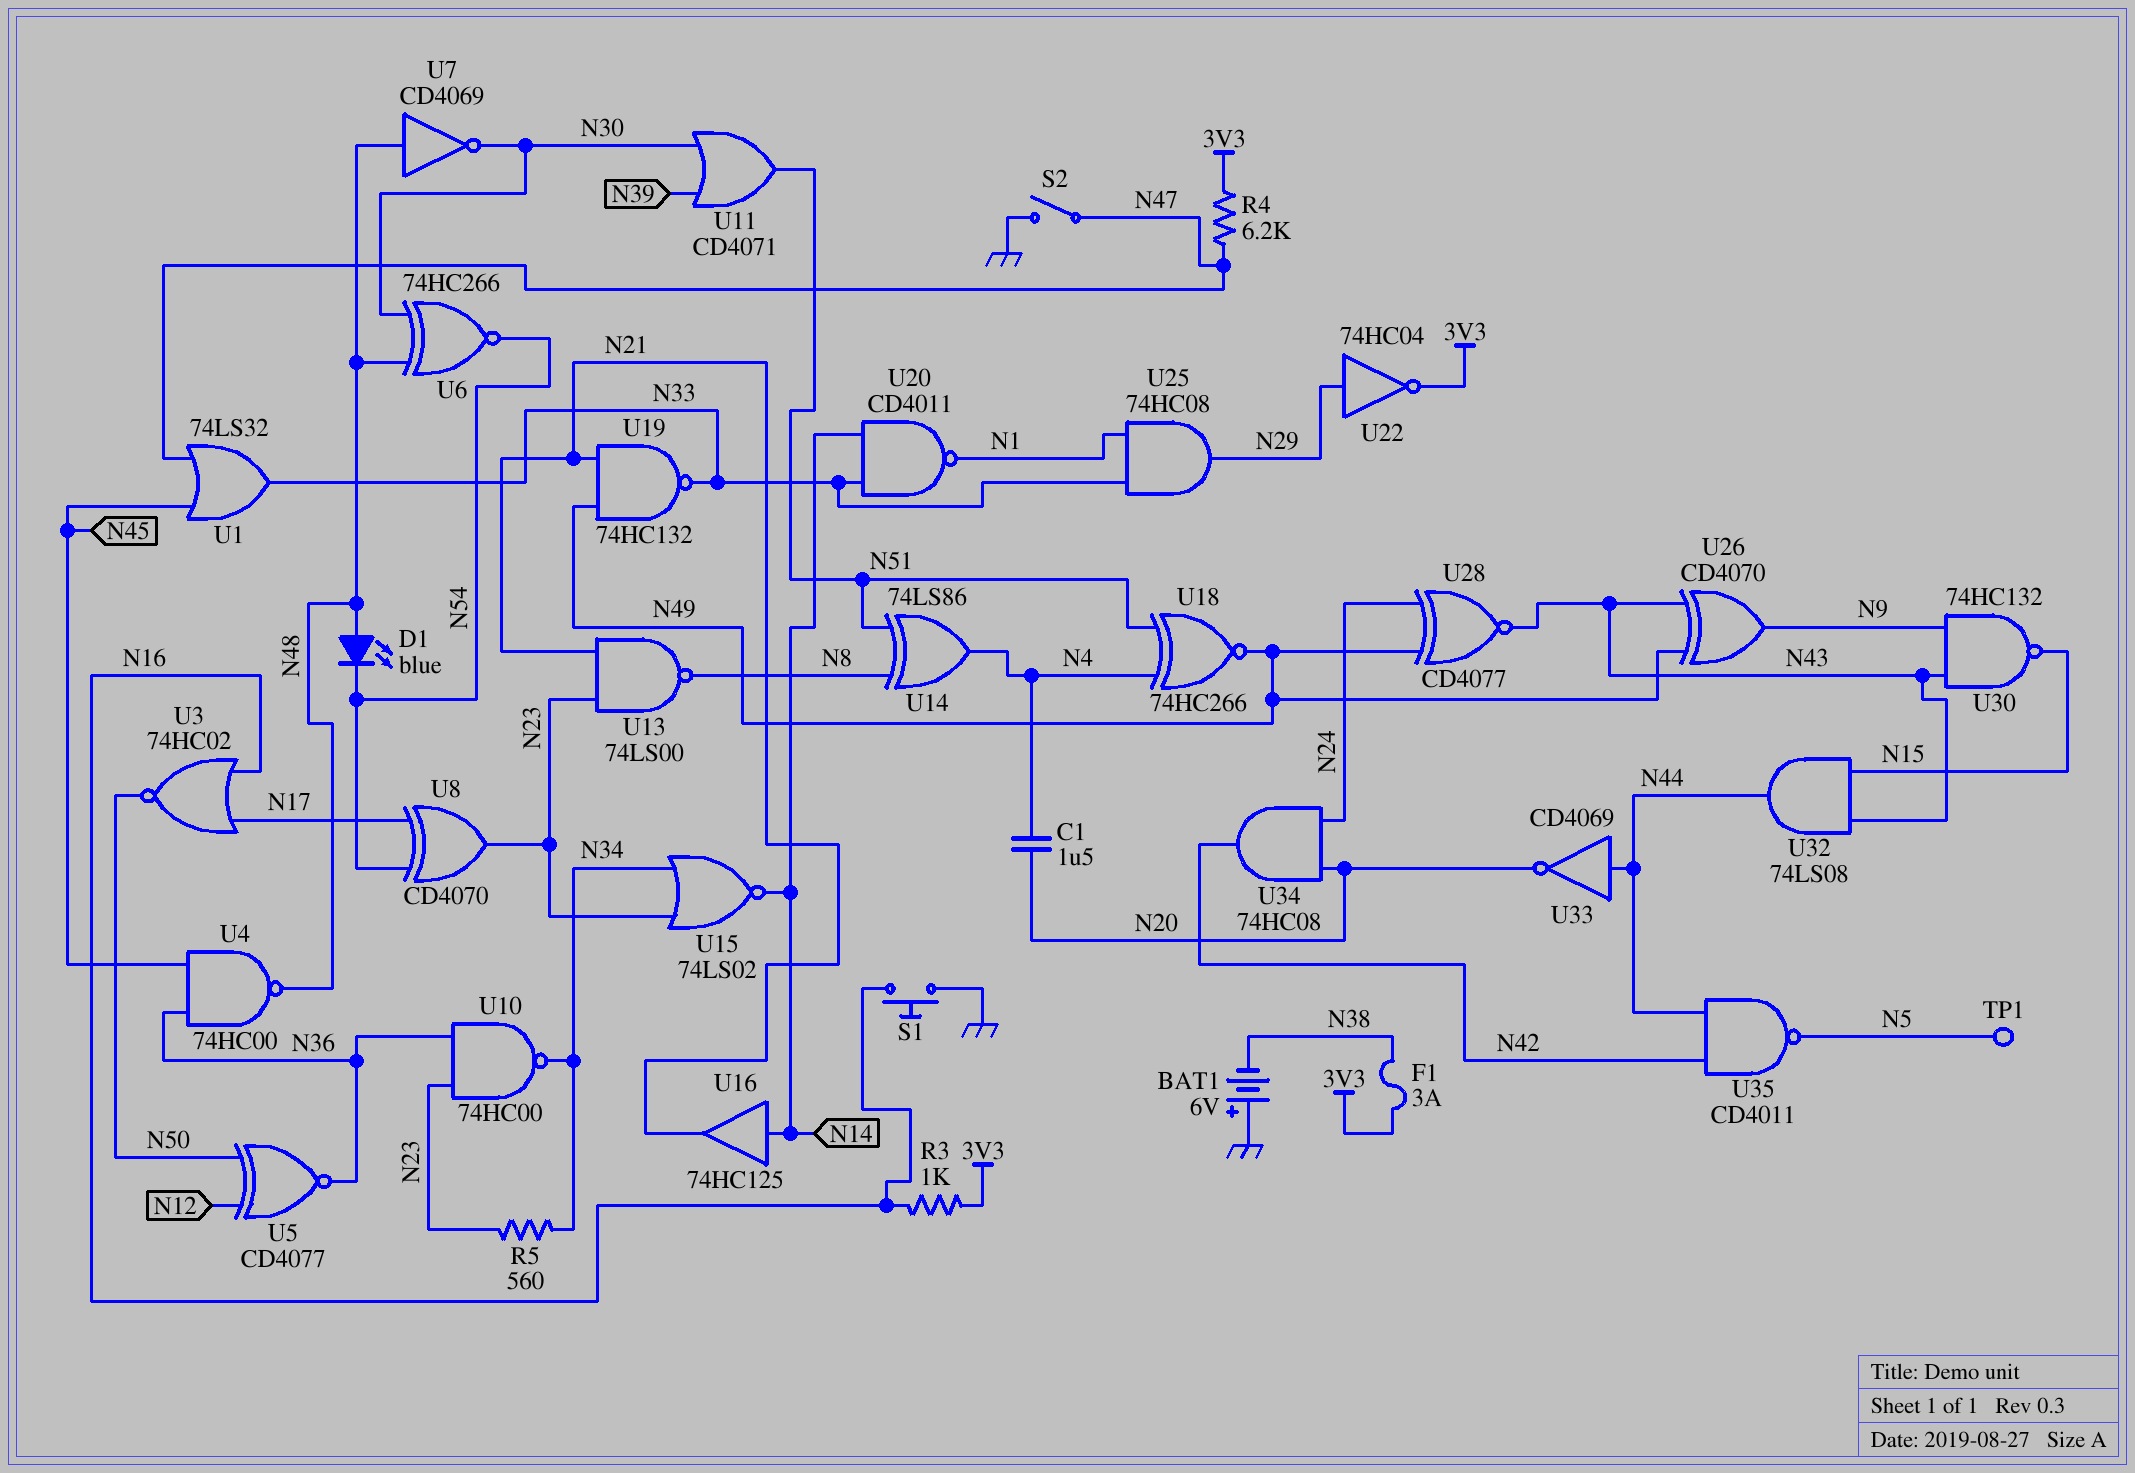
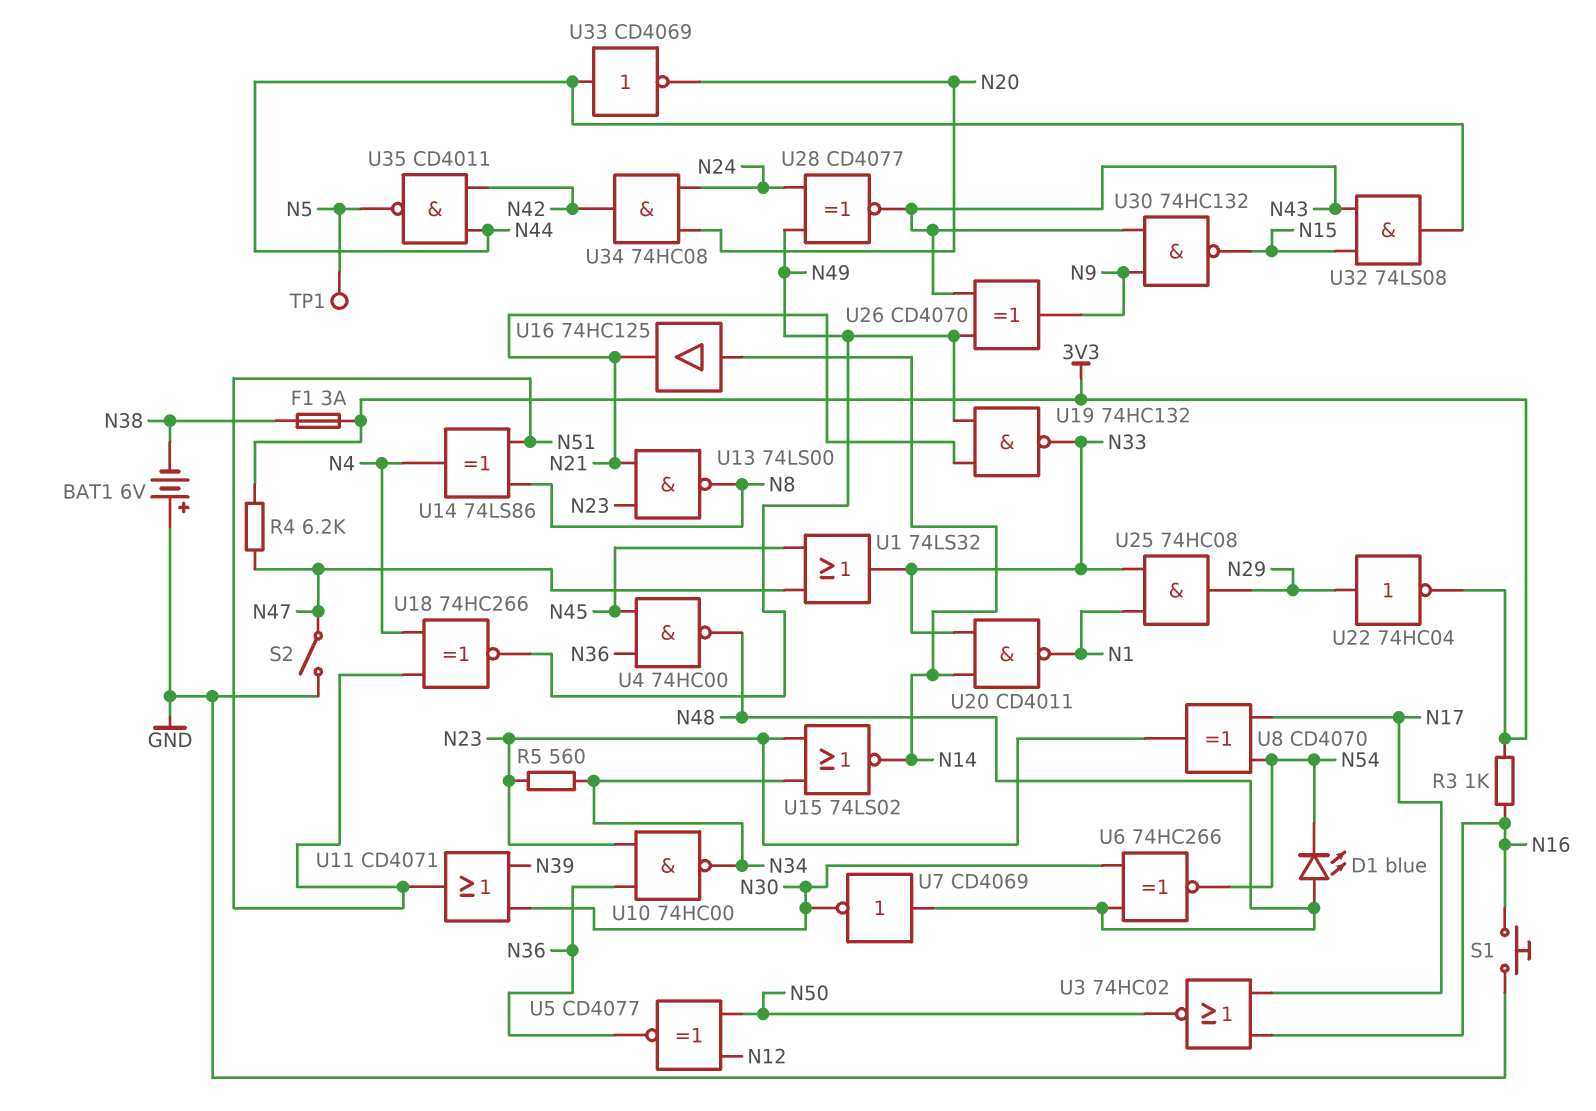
C1: 1.5uF (N4, N20) -> none

